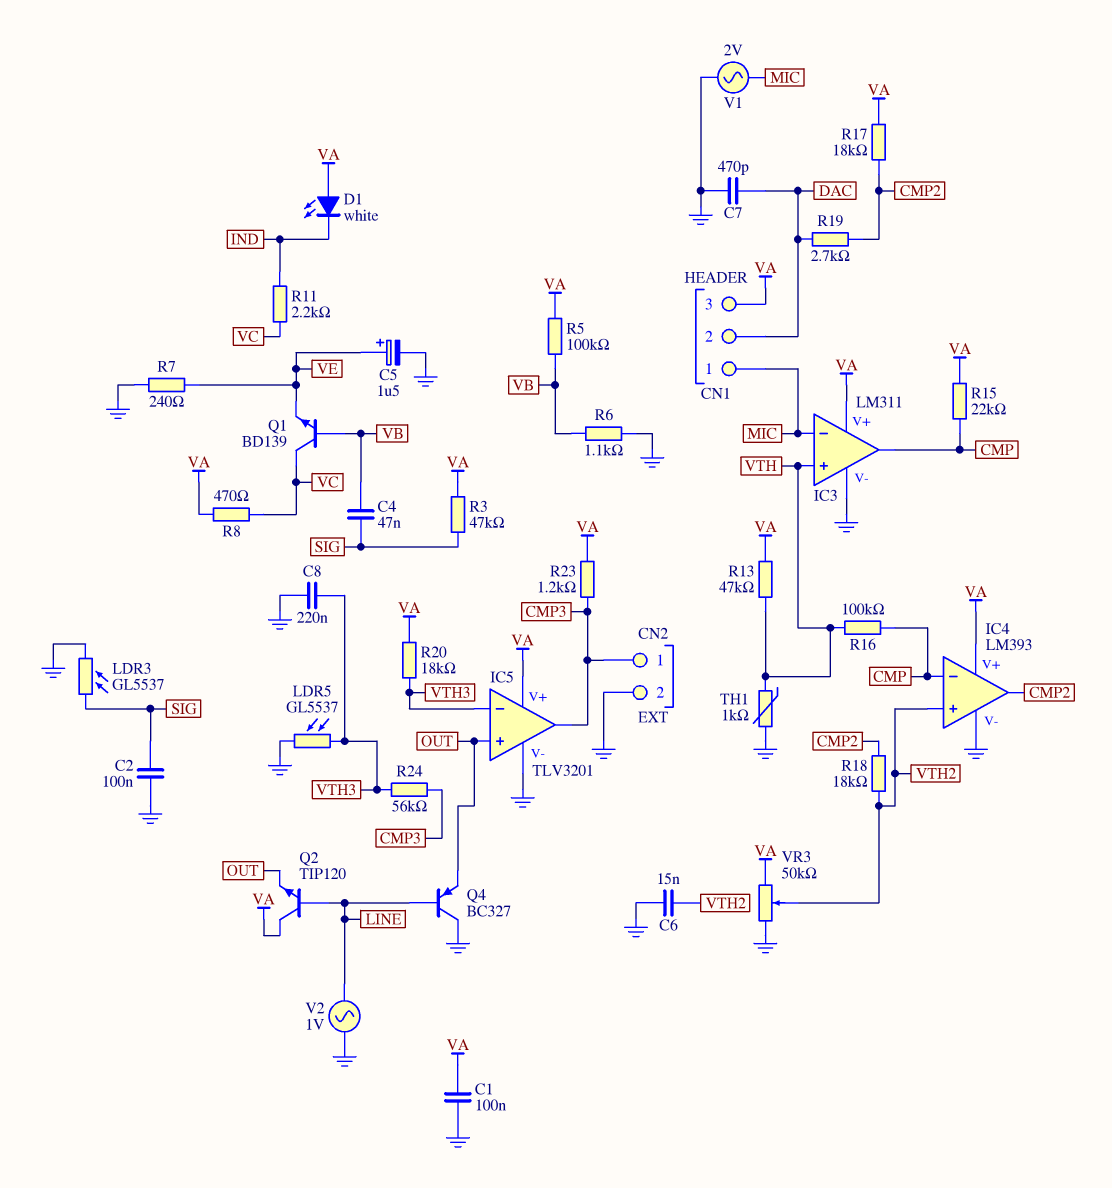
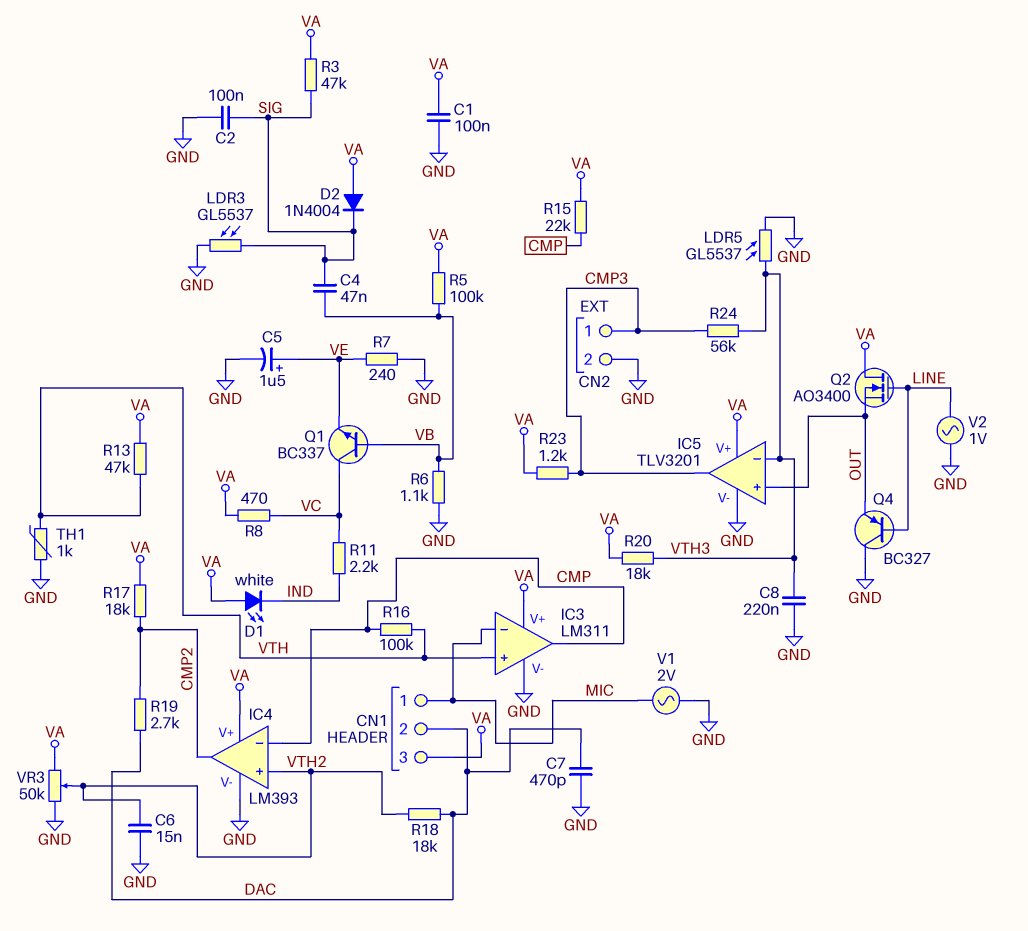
D2: none -> diode 1N4004 (A VA, K SIG)
Q1: NPN BD139 (B VB, C VC, E VE) -> NPN BC337 (B VB, C VC, E VE)
Q2: NPN TIP120 (B LINE, C VA, E OUT) -> NMOS AO3400 (G LINE, D VA, S OUT)
R18: 18k (CMP2, VTH2) -> 18k (DAC, VTH2)

